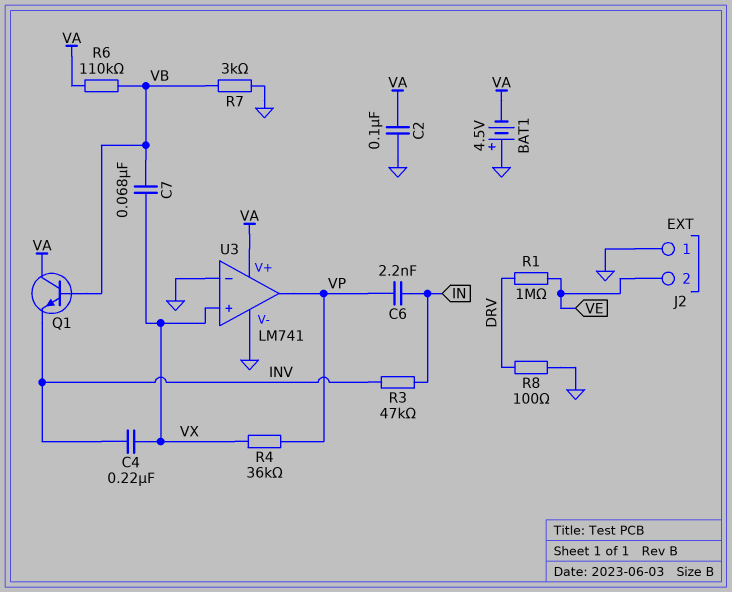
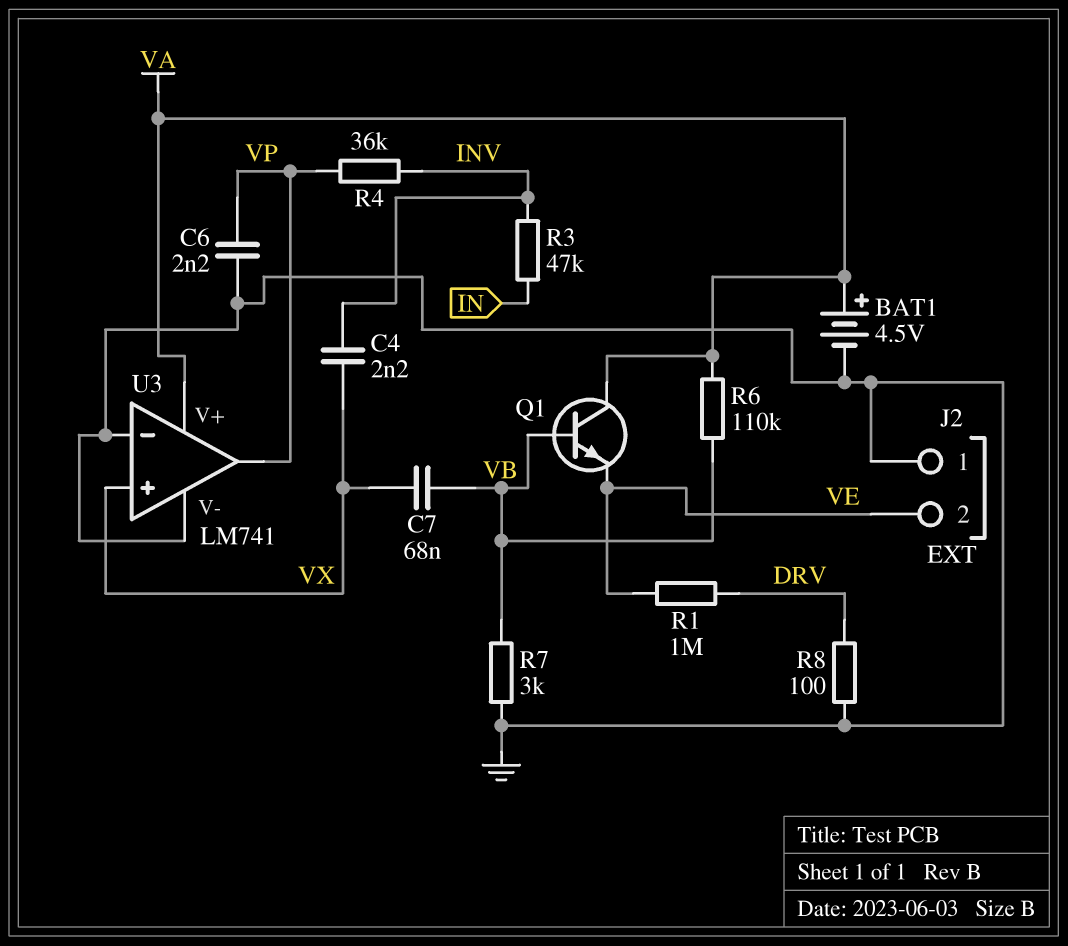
BAT1: 4.5V (plus GND, minus VA) -> 4.5V (plus VA, minus GND)
C2: 100nF (GND, VA) -> none
C4: 220nF (INV, VX) -> 2.2nF (INV, VX)
C6: 2.2nF (IN, VP) -> 2.2nF (GND, VP)
Q1: NPN (B VB, C VA, E INV) -> NPN (B VB, C VA, E VE)
R4: 36k (VP, VX) -> 36k (INV, VP)

